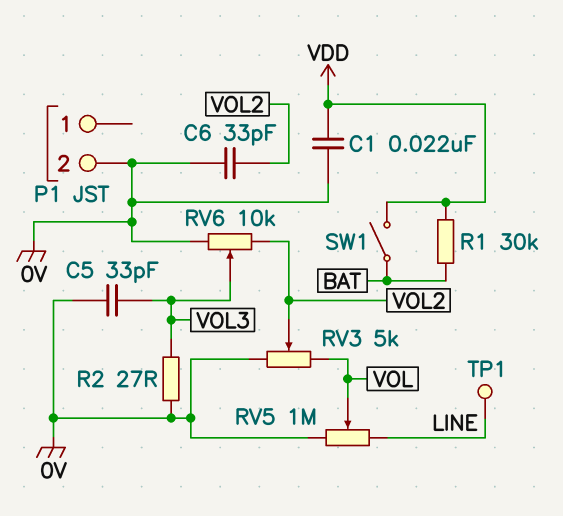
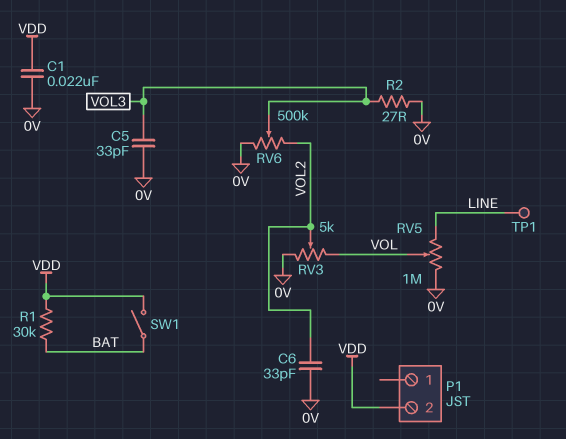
P1 pin 2: 0V -> VDD
RV6: 10k (0V, VOL2, wiper VOL3) -> 500k (0V, VOL2, wiper VOL3)

